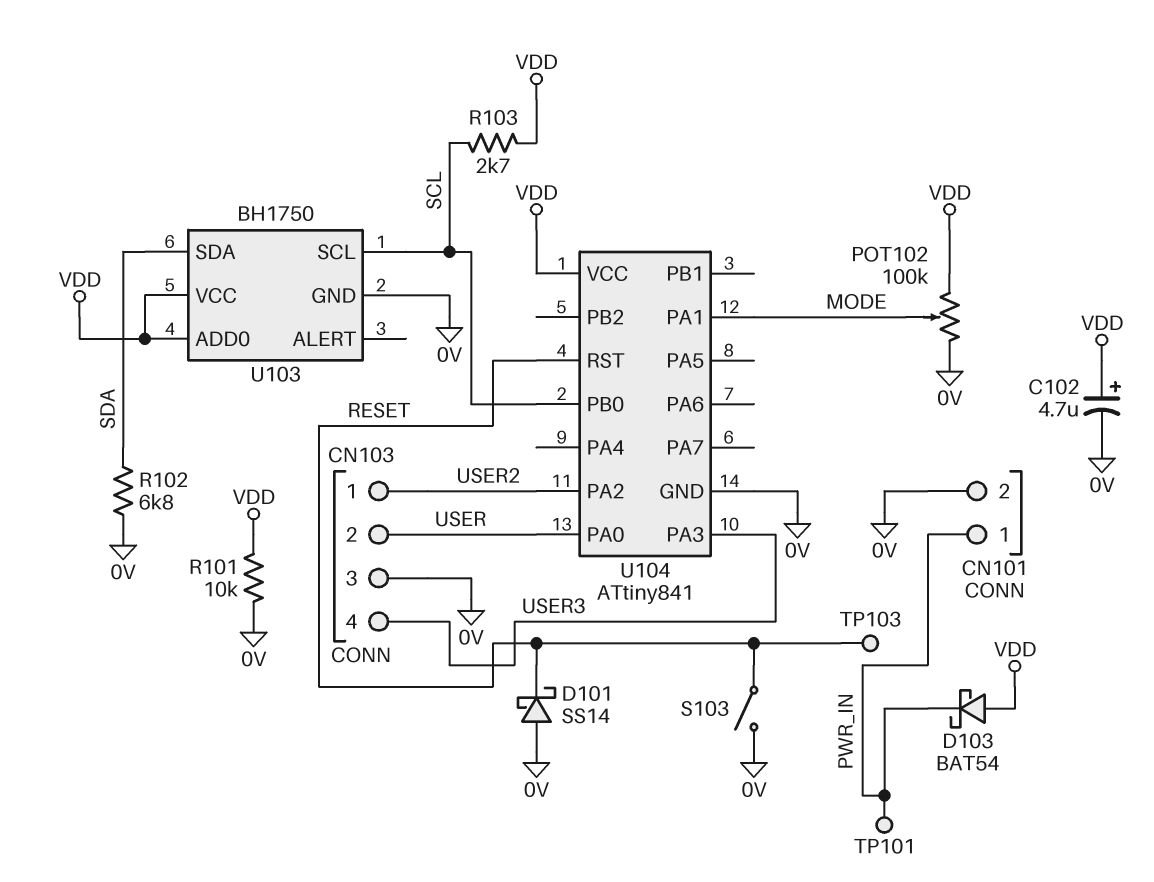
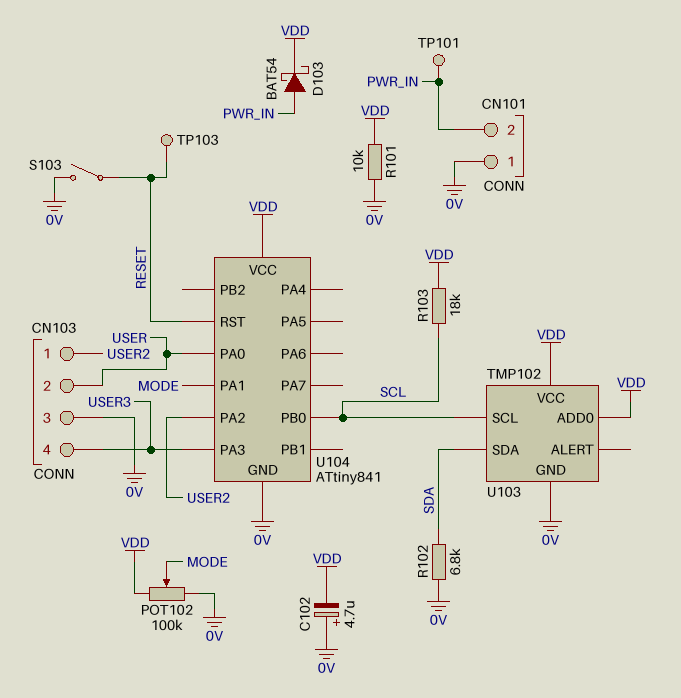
C102: 4.7uF (plus VDD, minus 0V) -> 4.7uF (plus 0V, minus VDD)
CN101 pin 1: PWR_IN -> 0V
CN101 pin 2: 0V -> PWR_IN
D101: schottky SS14 (A 0V, K RESET) -> none
D103: schottky BAT54 (A VDD, K PWR_IN) -> schottky BAT54 (A PWR_IN, K VDD)
R103: 2.7k (SCL, VDD) -> 18k (SCL, VDD)
U103: BH1750 -> TMP102

